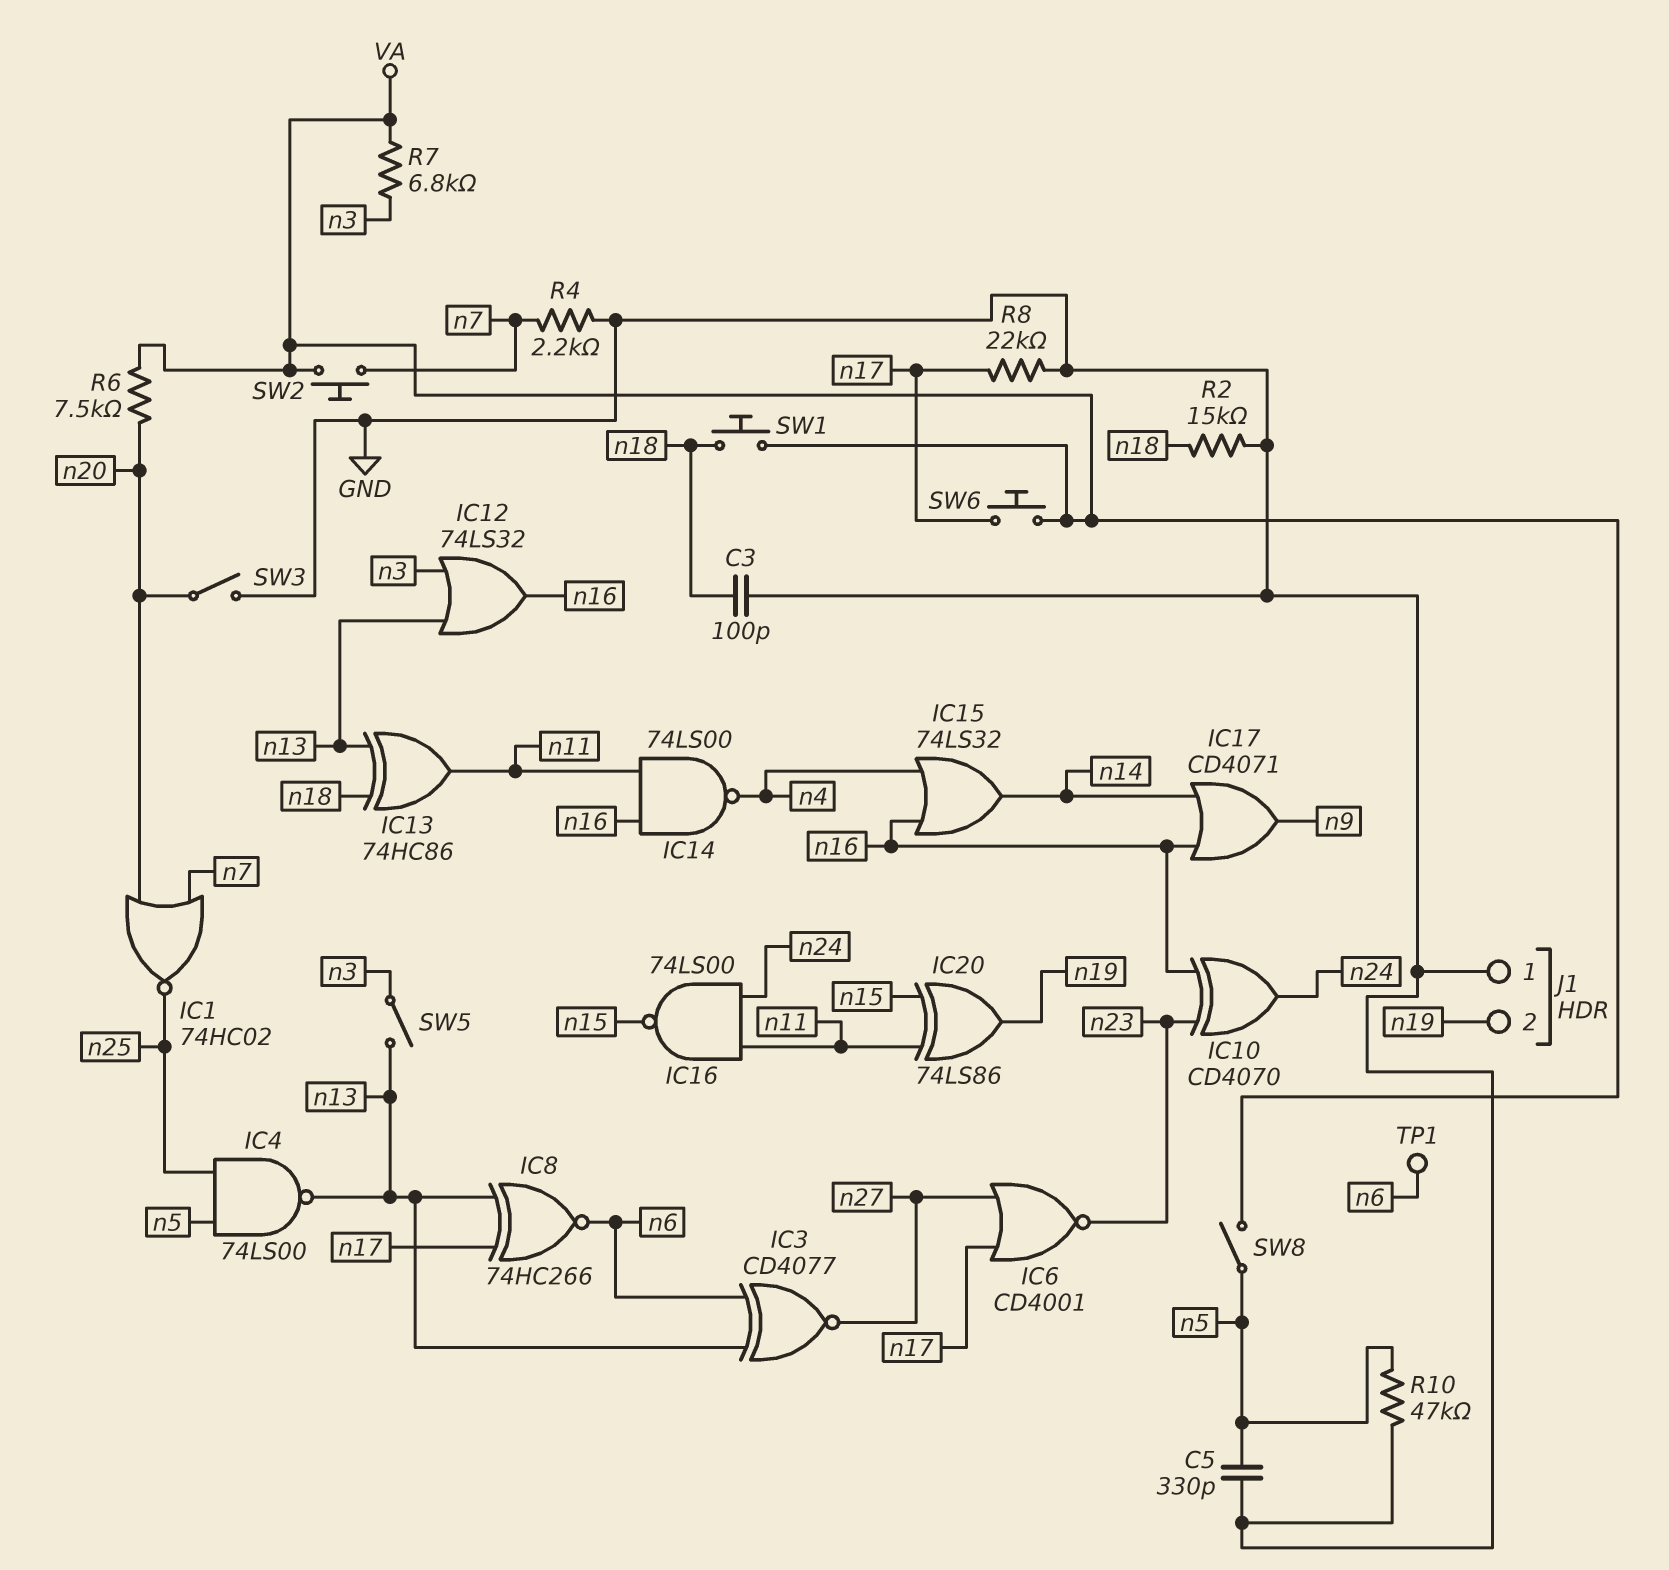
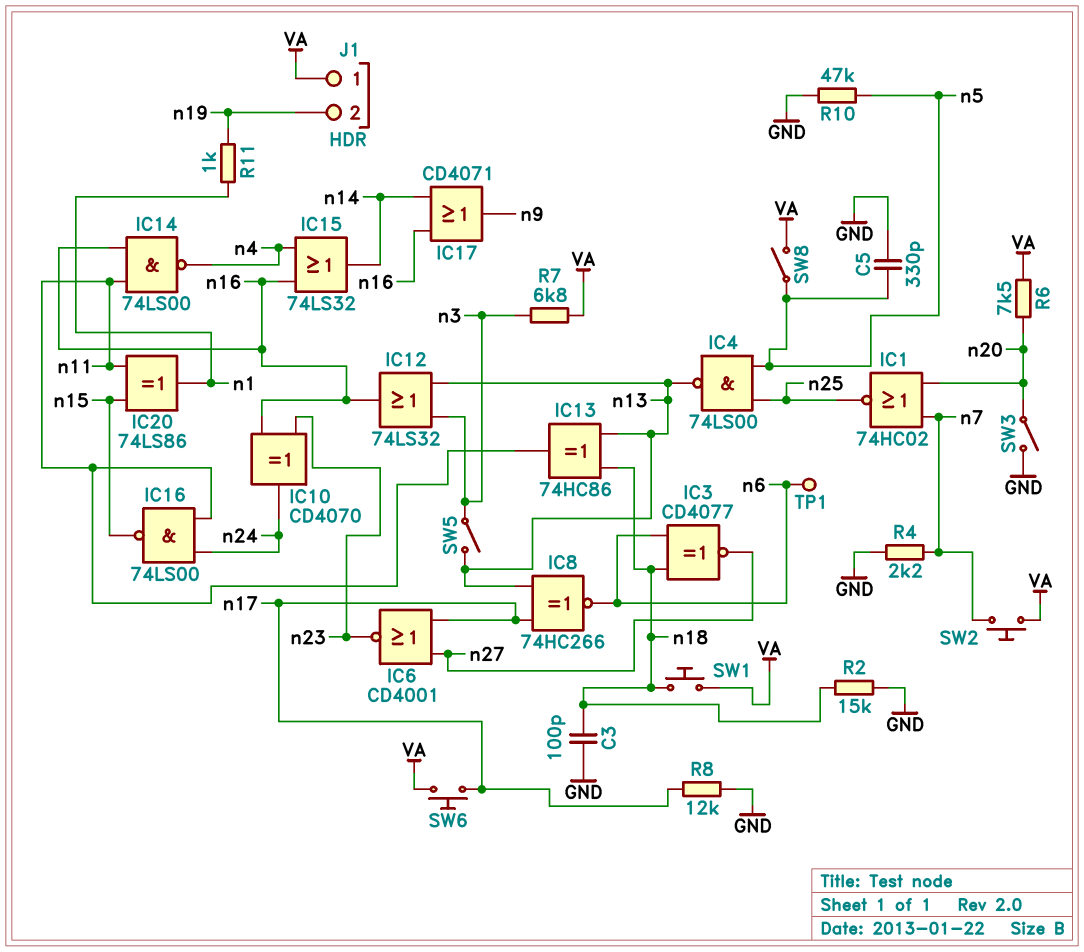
IC3: XNOR CD4077 (in n6, in n13, out n27) -> XNOR CD4077 (in n6, in n18, out n27)
IC20: XOR 74LS86 (in n11, in n15, out n19) -> XOR 74LS86 (in n11, in n15, out n1)
J1 pin 1: GND -> VA
R8: 22k (GND, n17) -> 12k (GND, n17)
R11: none -> 1k (n1, n19)

